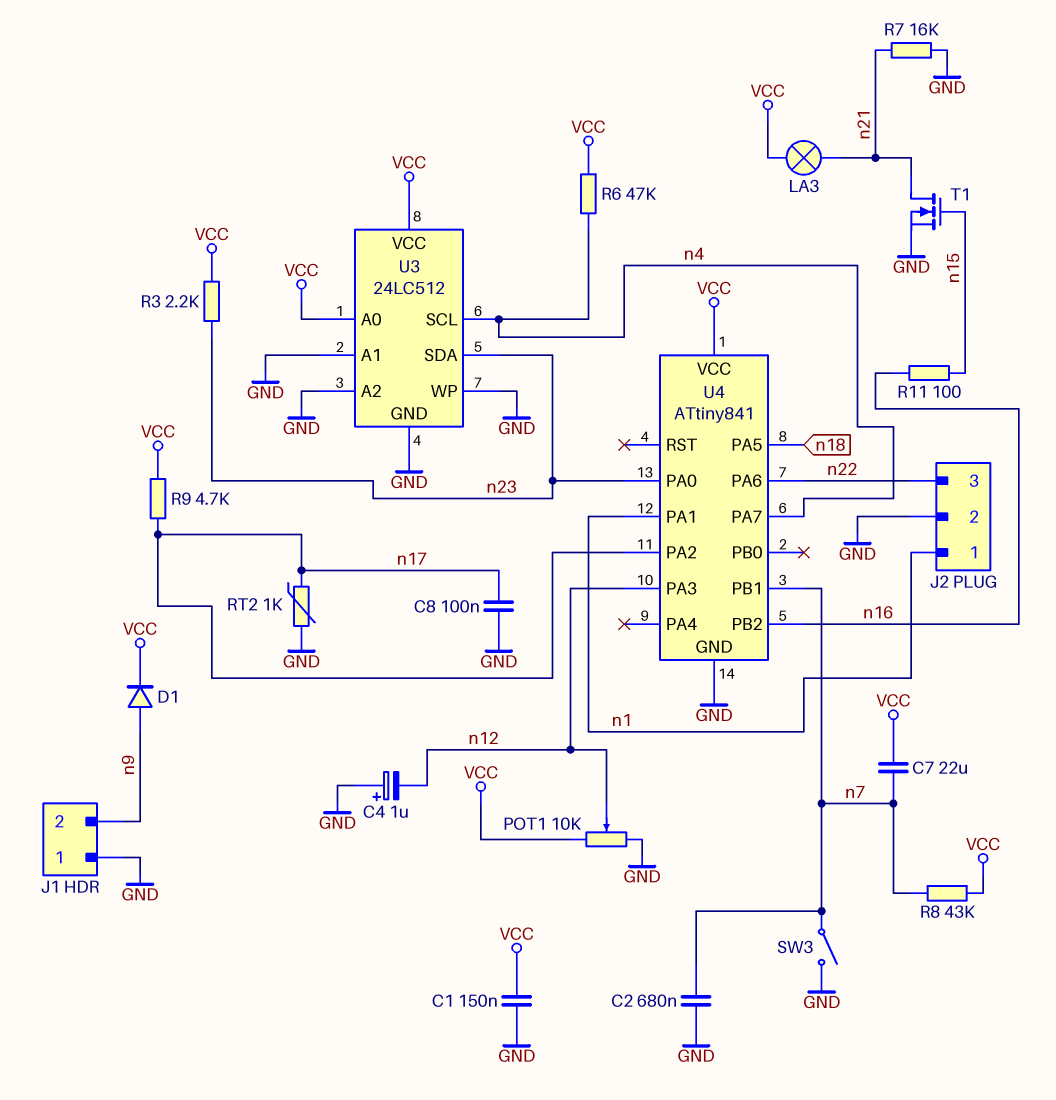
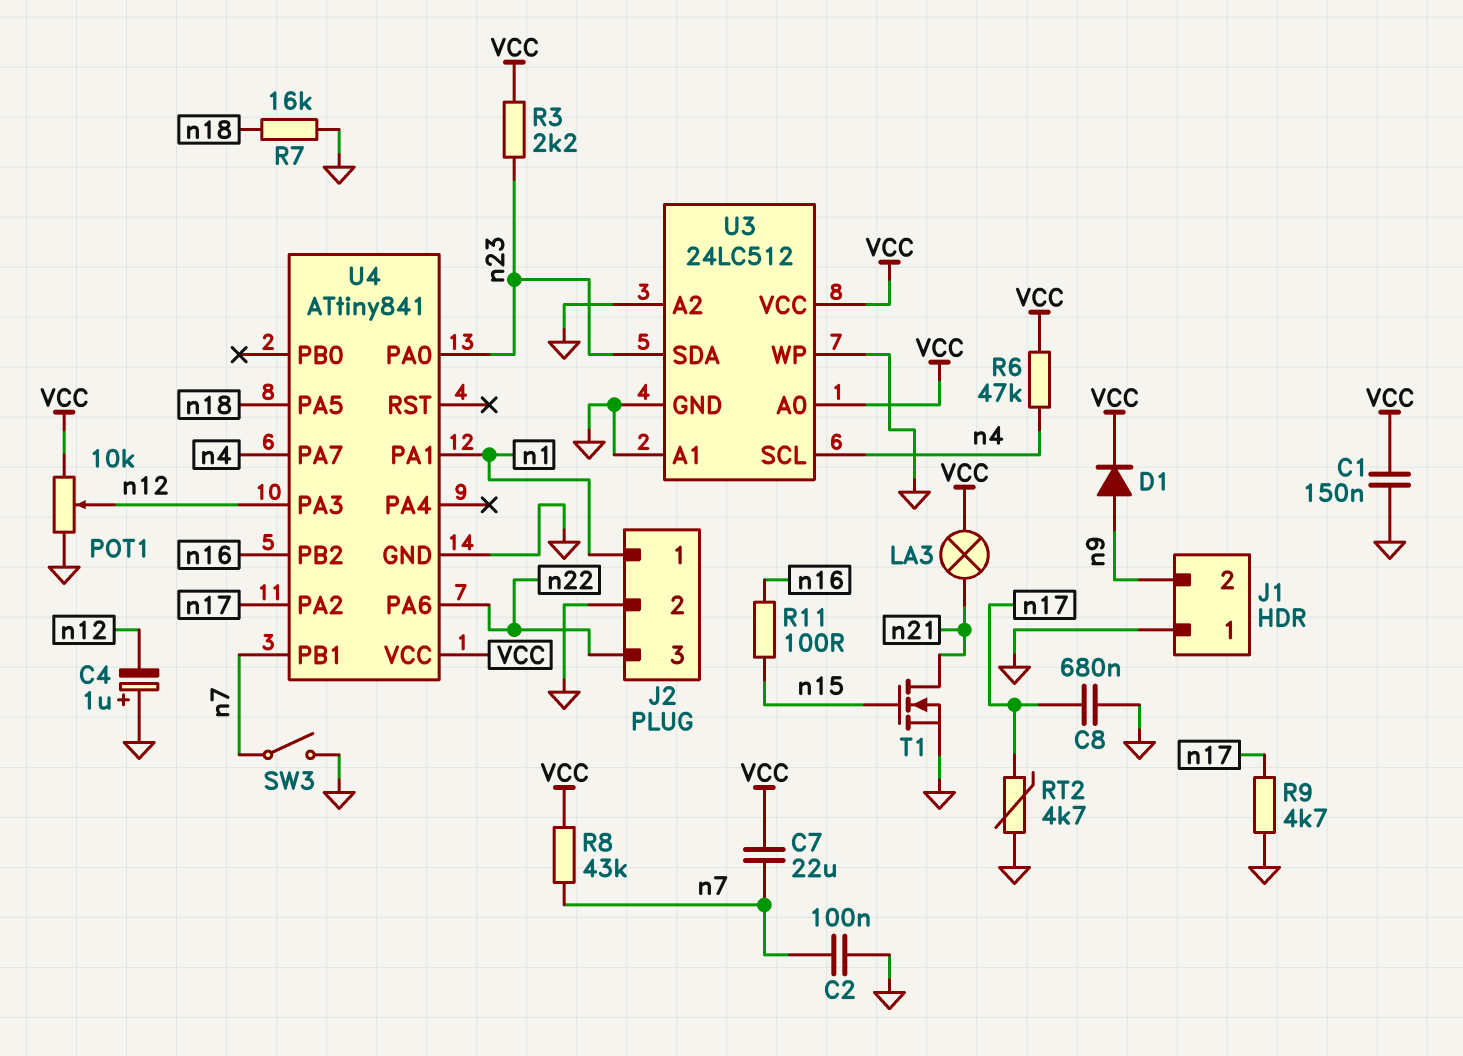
C2: 680nF (GND, n7) -> 100nF (GND, n7)
C8: 100nF (GND, n17) -> 680nF (GND, n17)
R7: 16k (GND, n21) -> 16k (GND, n18)
R9: 4.7k (VCC, n17) -> 4.7k (GND, n17)
RT2: 1k (GND, n17) -> 4.7k (GND, n17)

